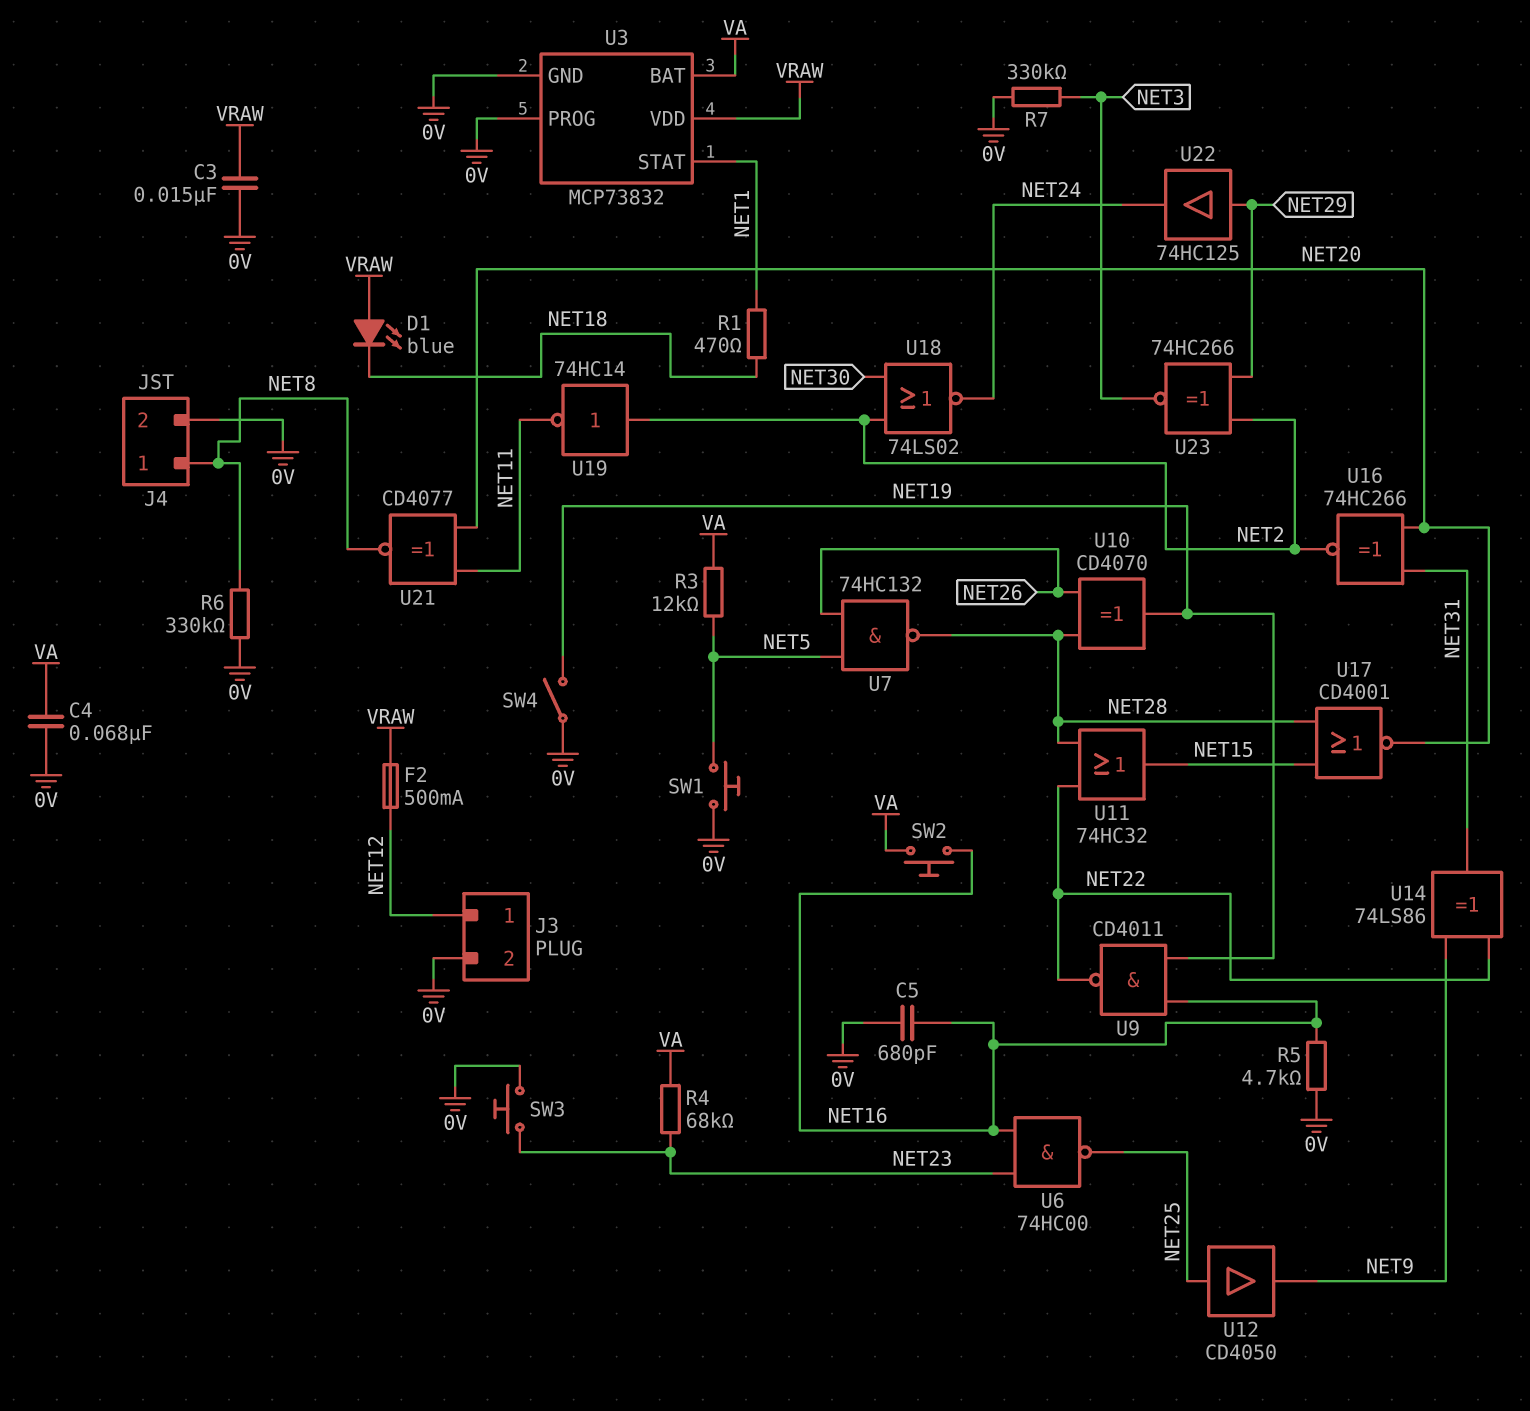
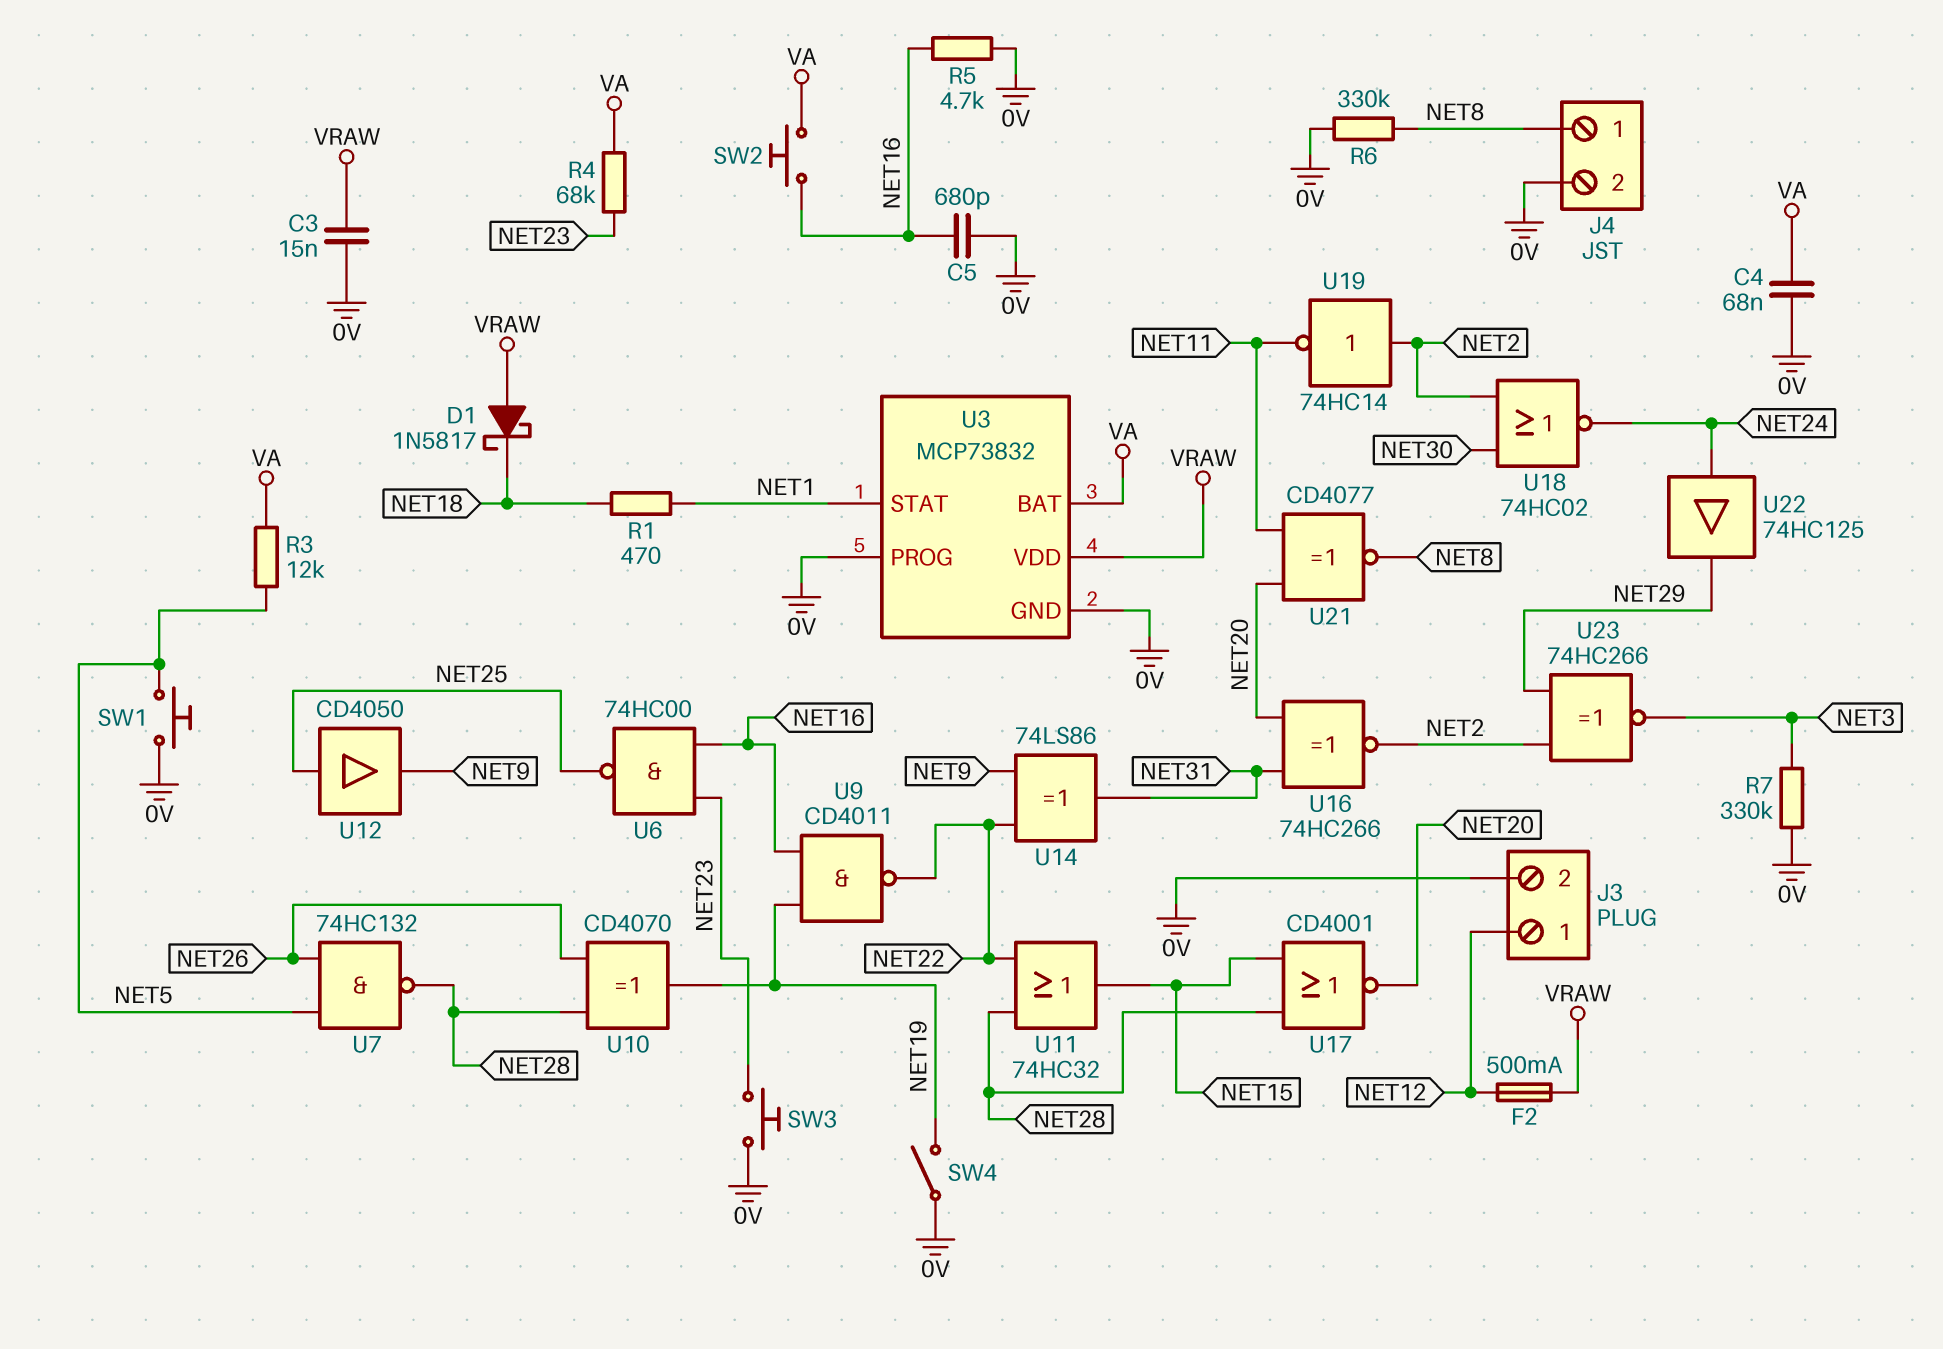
D1: LED blue (A VRAW, K NET18) -> schottky 1N5817 (A VRAW, K NET18)
U18: NOR 74LS02 (in NET2, in NET30, out NET24) -> NOR 74HC02 (in NET2, in NET30, out NET24)
U22: buffer 74HC125 (in NET29, out NET24) -> buffer 74HC125 (in NET24, out NET29)

